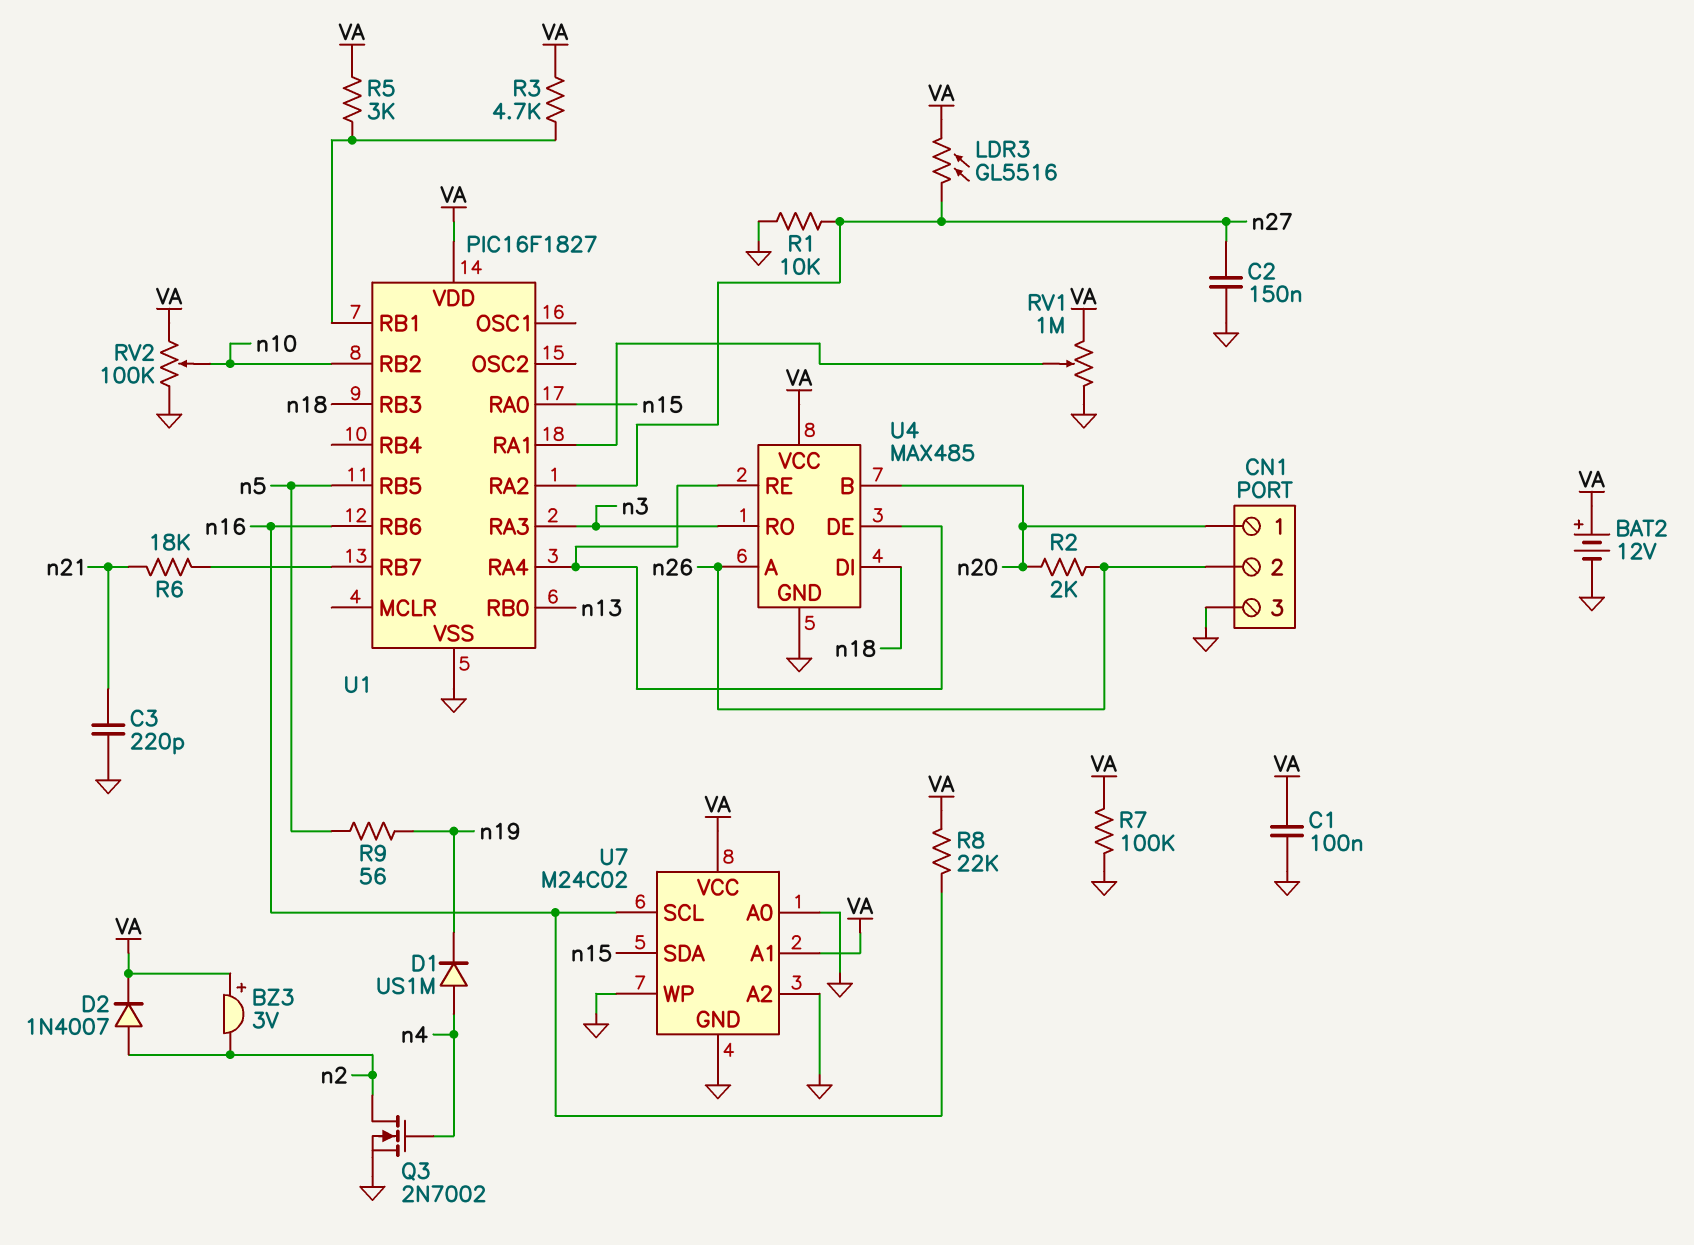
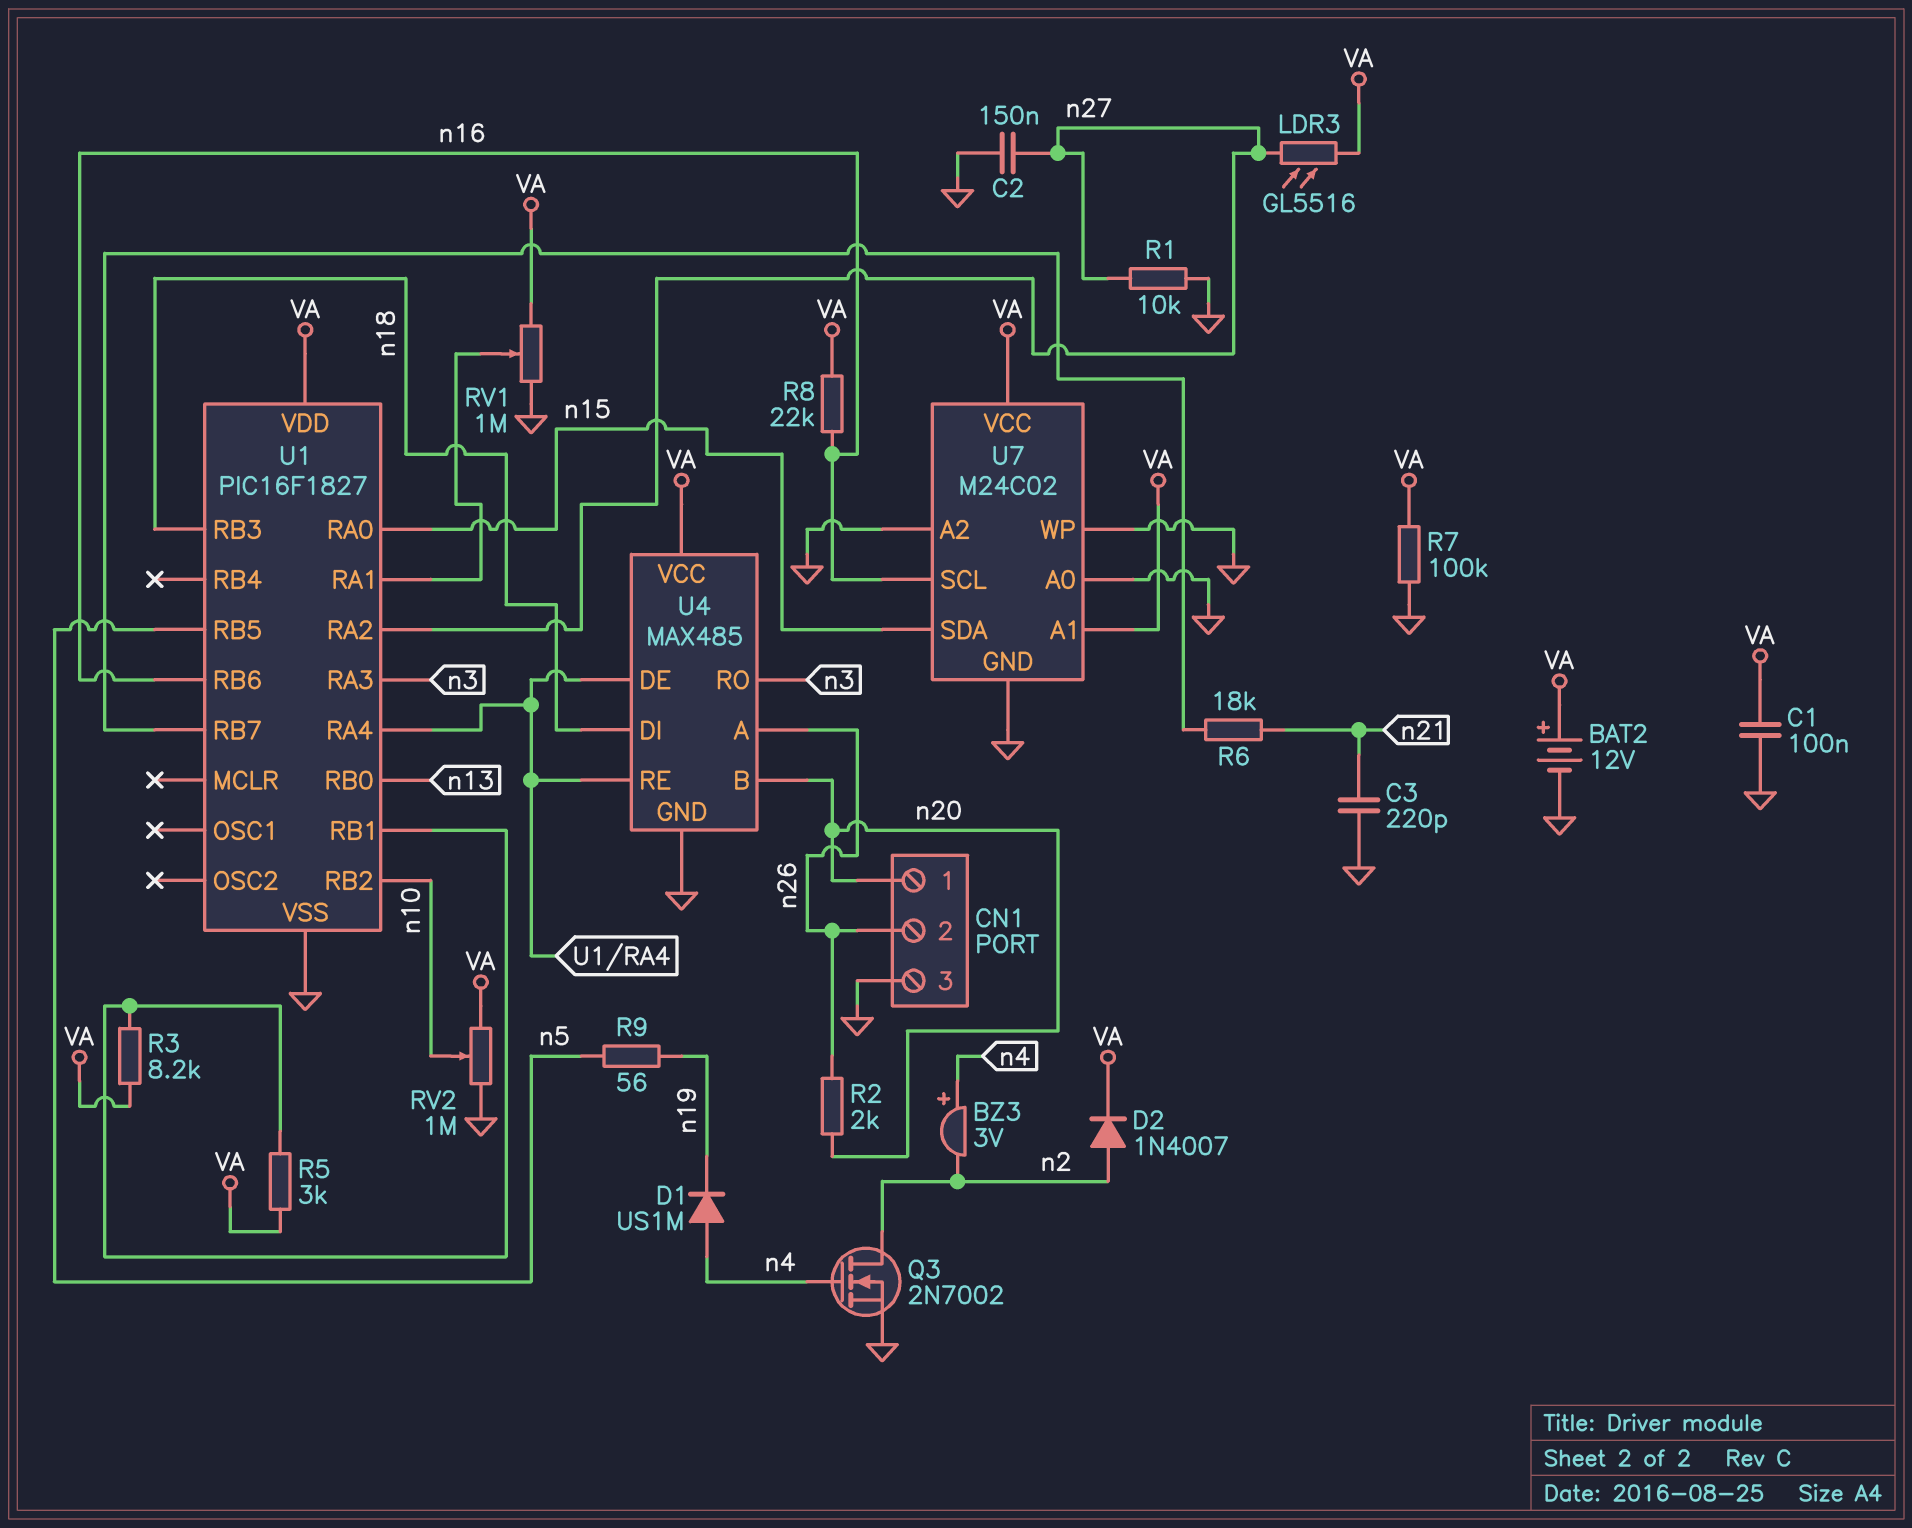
BZ3: buzzer 3V (plus VA, minus n2) -> buzzer 3V (plus n4, minus n2)
R3: 4.7k (U1/RB1, VA) -> 8.2k (U1/RB1, VA)
RV2: 100k (GND, VA, wiper n10) -> 1M (GND, VA, wiper n10)

